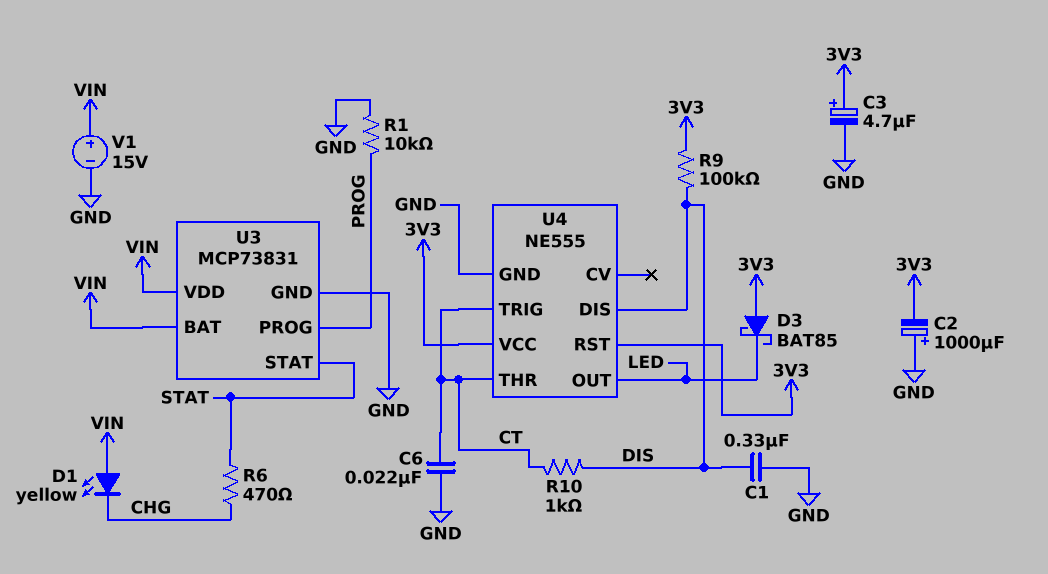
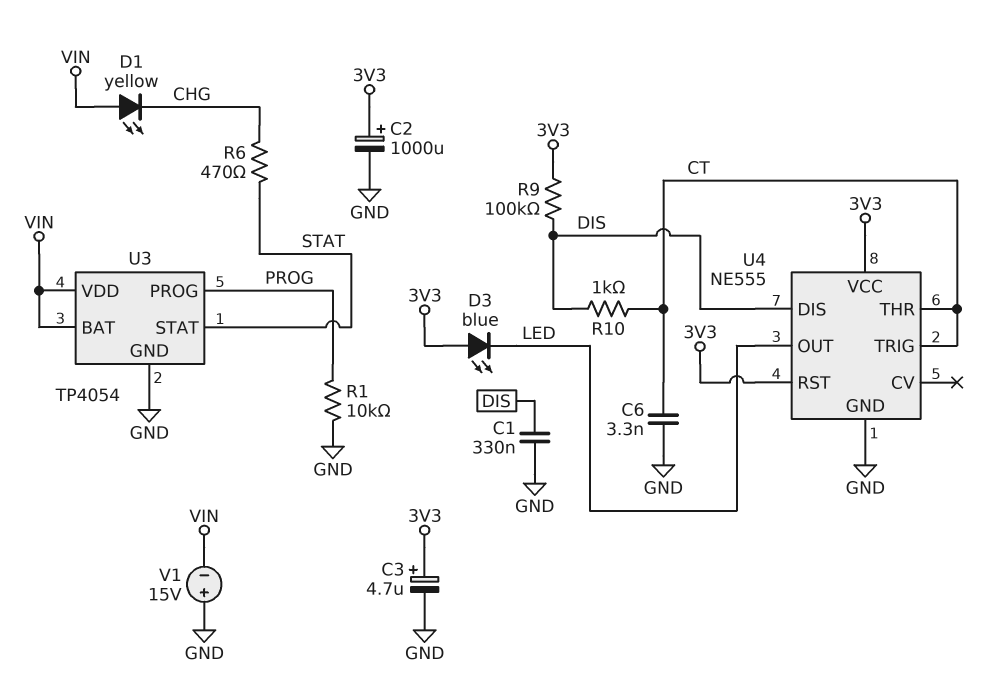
C2: 1000uF (plus GND, minus 3V3) -> 1000uF (plus 3V3, minus GND)
C6: 22nF (CT, GND) -> 3.3nF (CT, GND)
D3: schottky BAT85 (A 3V3, K LED) -> LED blue (A 3V3, K LED)
U3: MCP73831 -> TP4054
V1: 15V (plus VIN, minus GND) -> 15V (plus GND, minus VIN)

